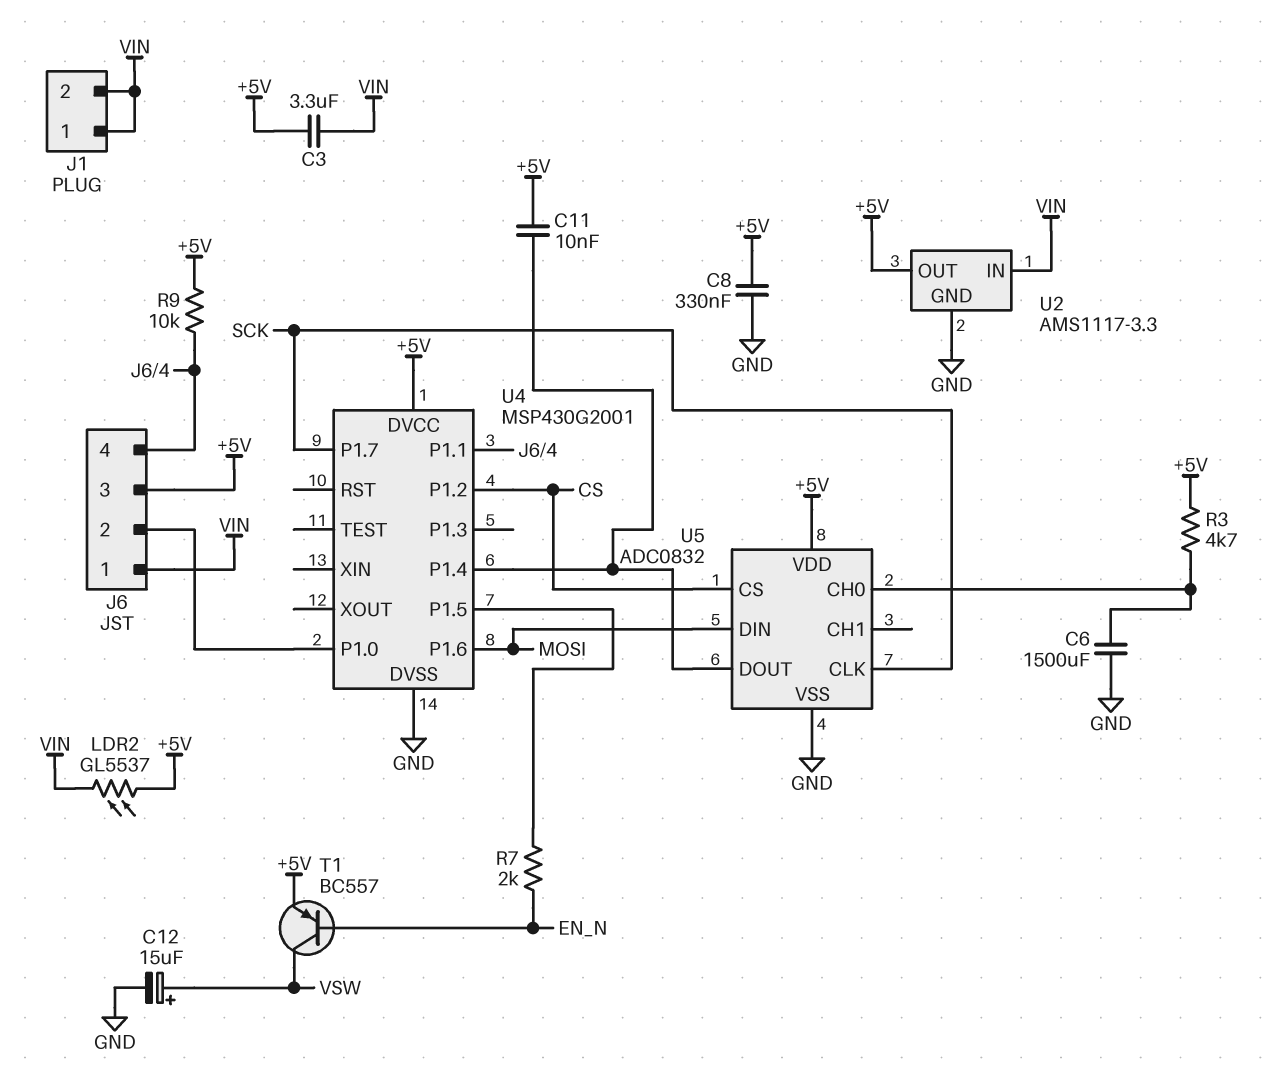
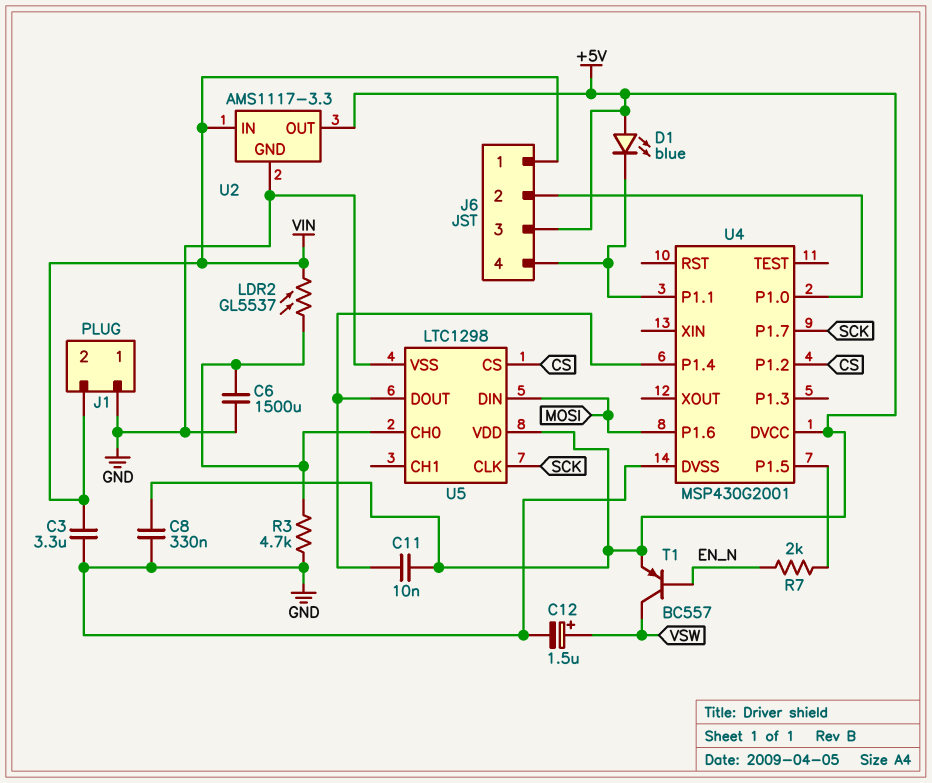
C3: 3.3uF (+5V, VIN) -> 3.3uF (GND, VIN)
C12: 15uF (plus VSW, minus GND) -> 1.5uF (plus VSW, minus GND)
D1: none -> LED blue (A +5V, K J6/4)
J1 pin 1: VIN -> GND
LDR2: GL5537 (+5V, VIN) -> GL5537 (U5/CH0, VIN)
R3: 4.7k (+5V, U5/CH0) -> 4.7k (GND, U5/CH0)
R9: 10k (+5V, J6/4) -> none
U5: ADC0832 -> LTC1298

